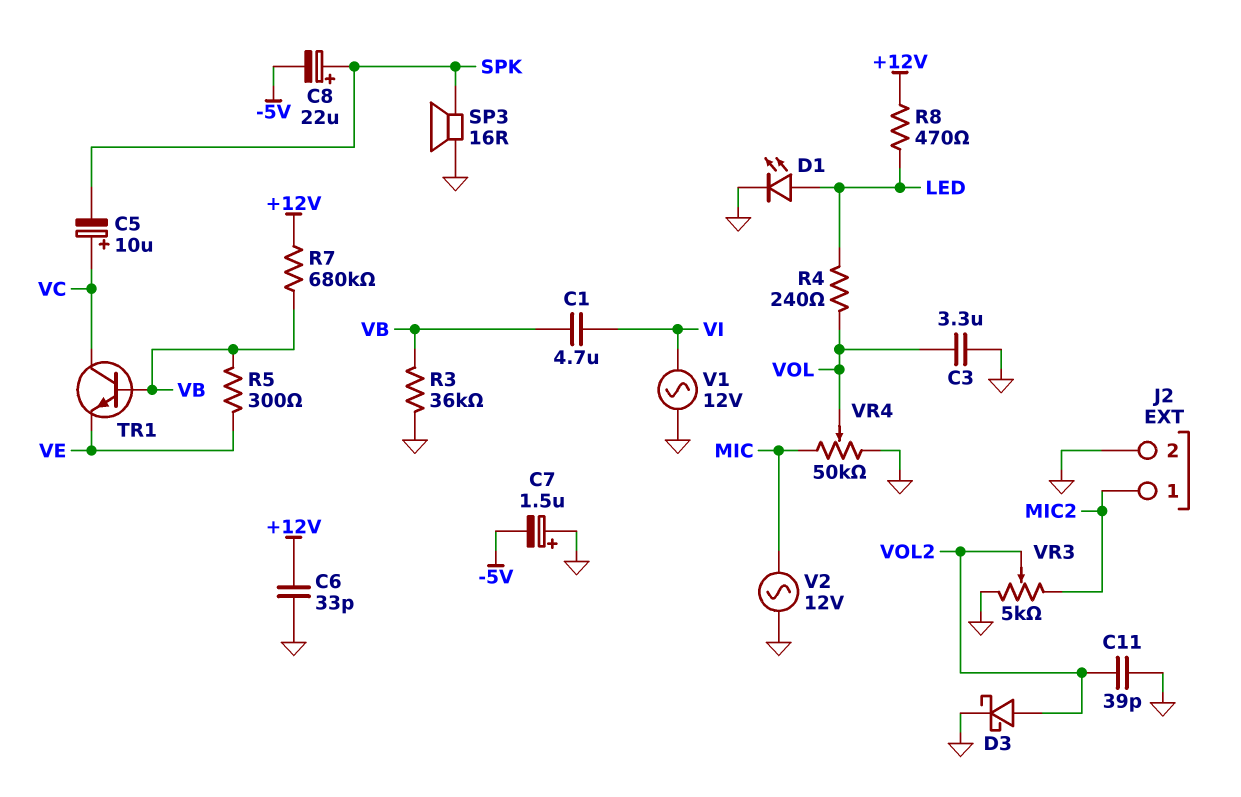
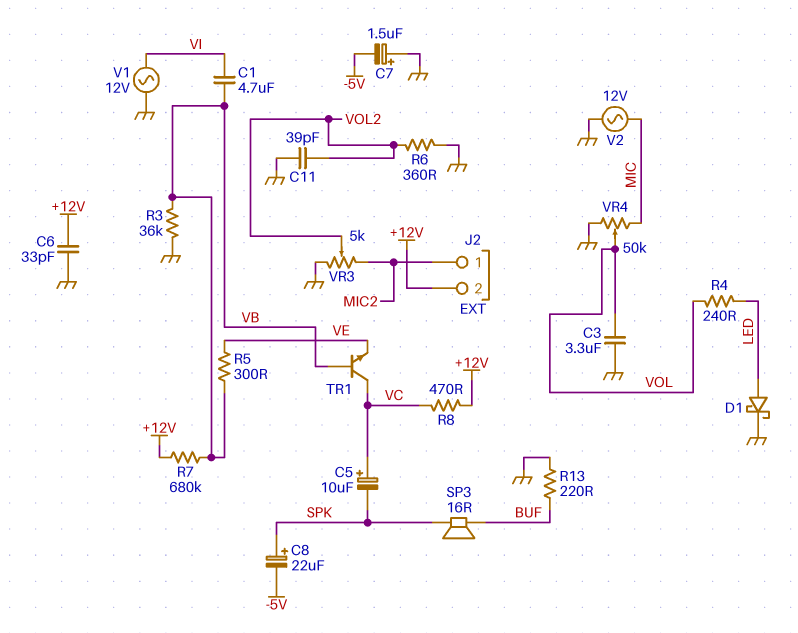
D1: LED (A LED, K GND) -> schottky (A LED, K GND)
D3: schottky (A VOL2, K GND) -> none
J2 pin 2: GND -> +12V
R6: none -> 360 (GND, VOL2)
R8: 470 (+12V, LED) -> 470 (+12V, VC)
R13: none -> 220 (BUF, GND)
SP3: speaker 16R (GND, SPK) -> speaker 16R (BUF, SPK)

